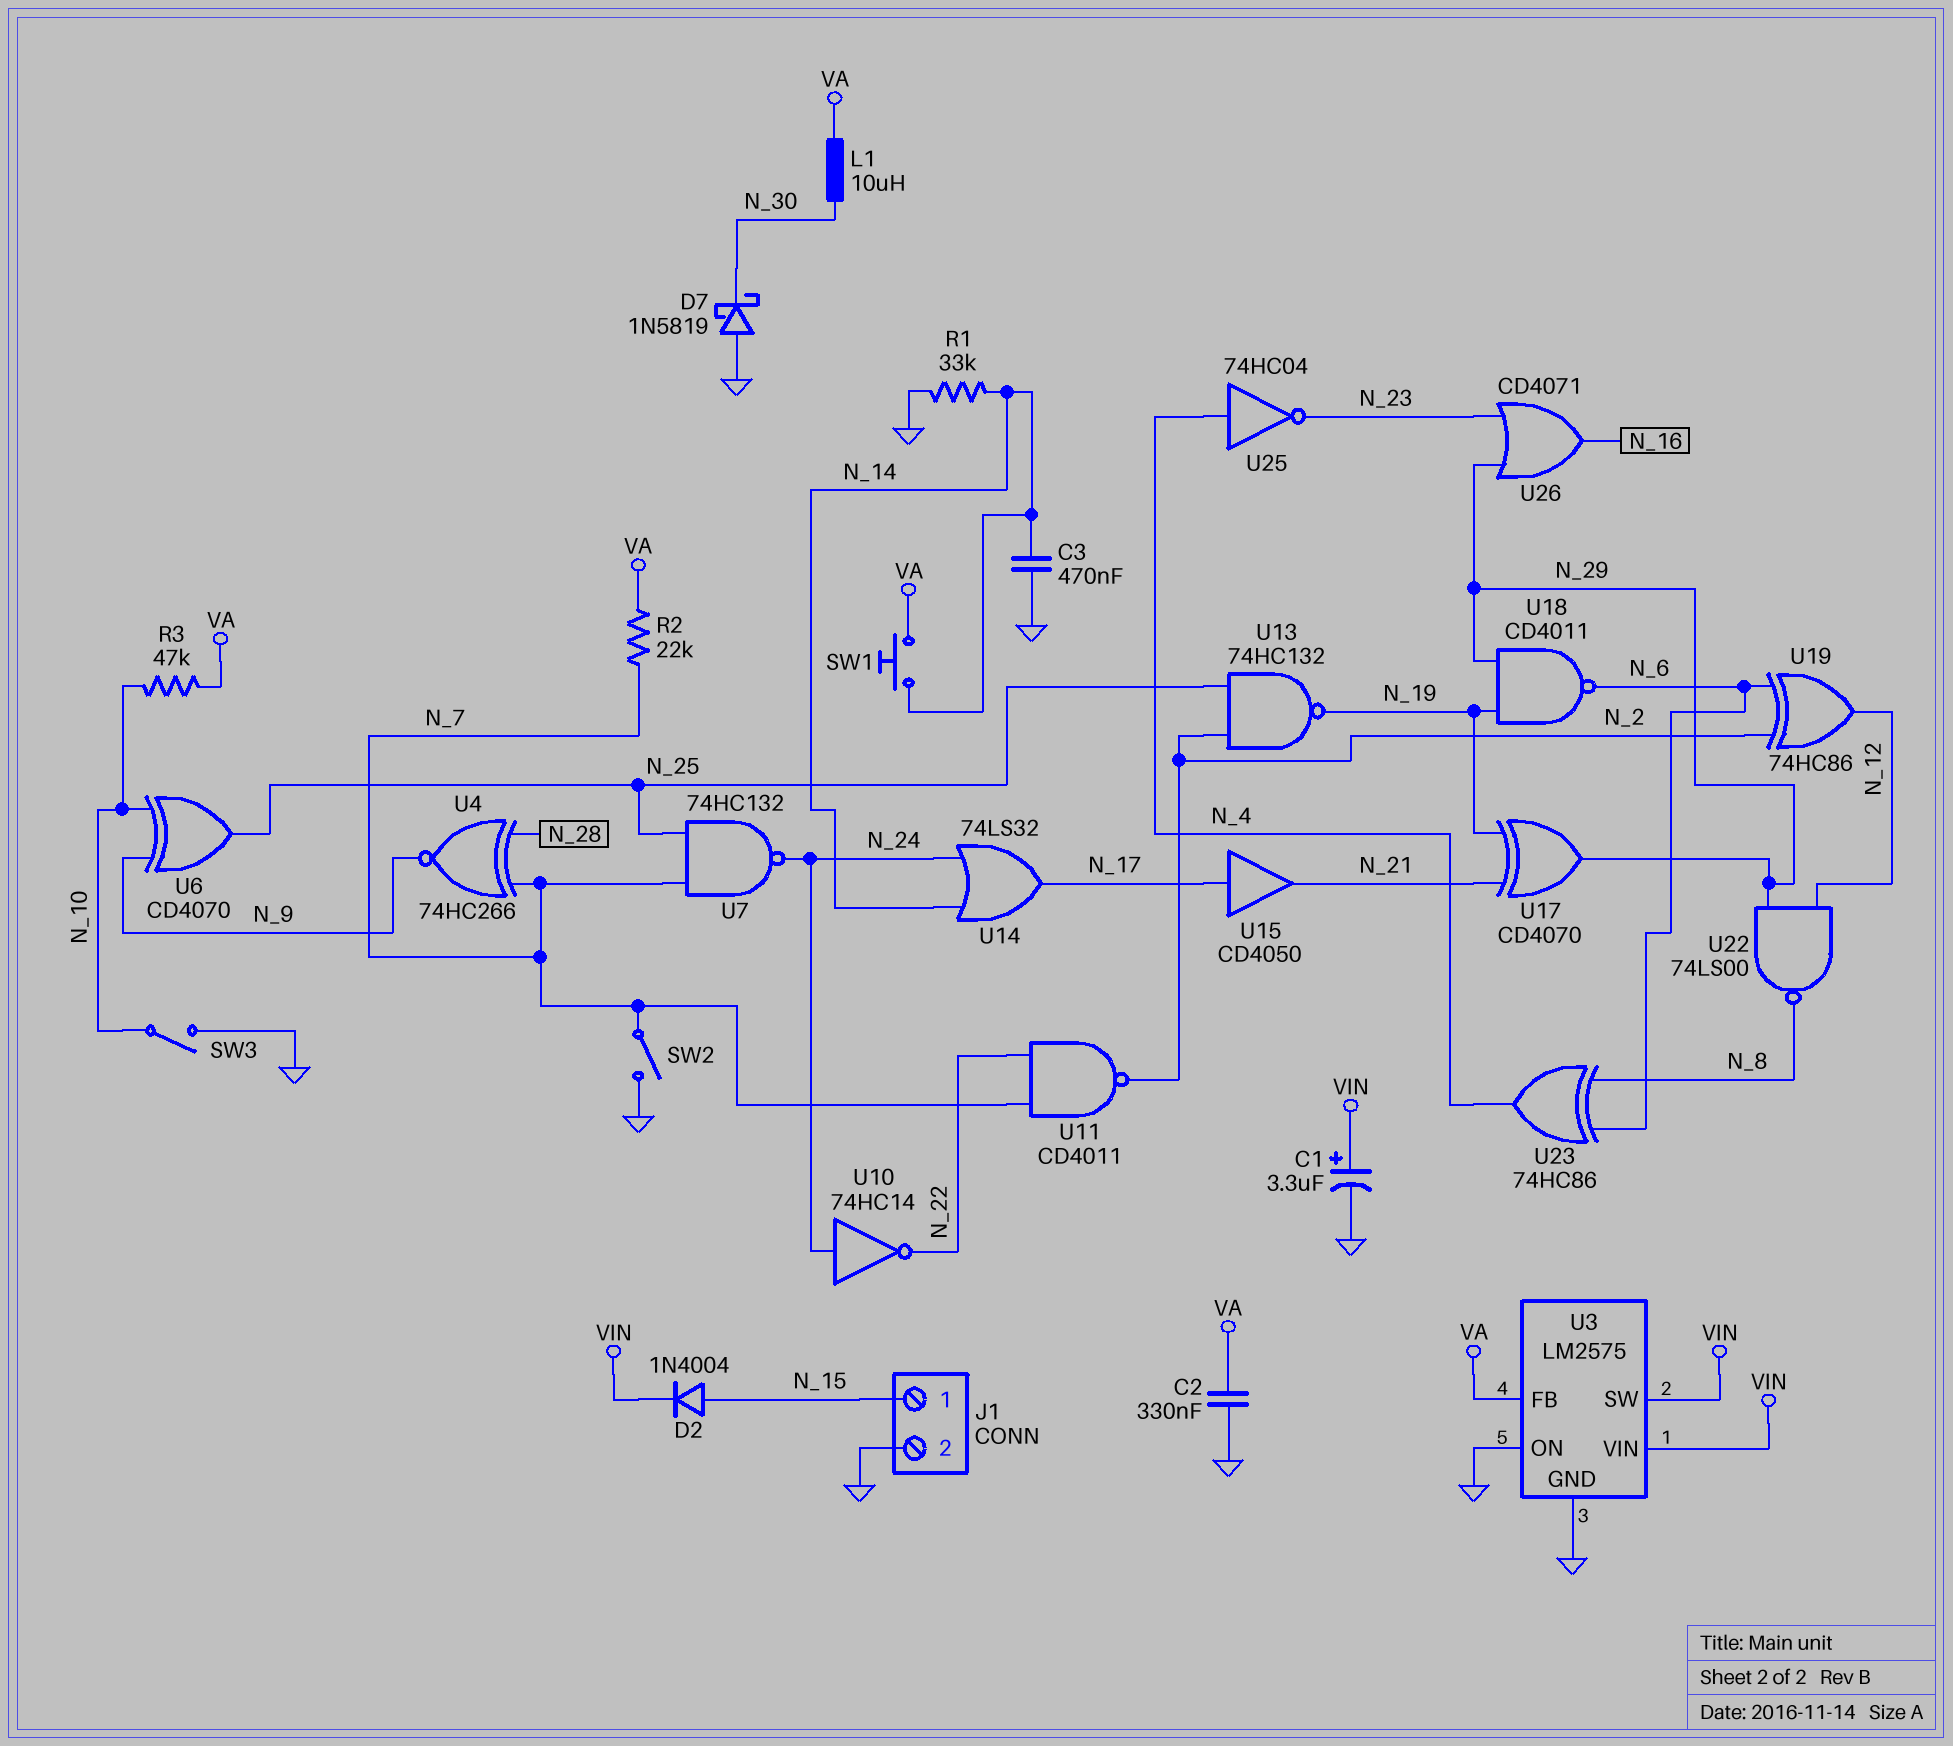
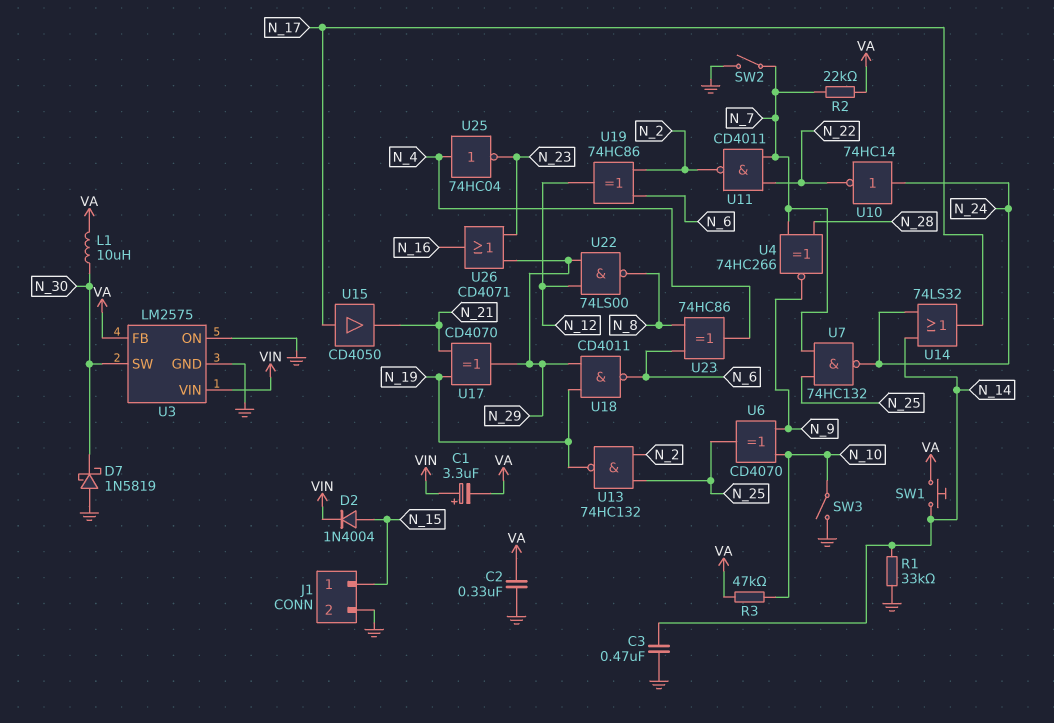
C1: 3.3uF (plus VIN, minus GND) -> 3.3uF (plus VIN, minus VA)
U3 pin SW: VIN -> N_30

